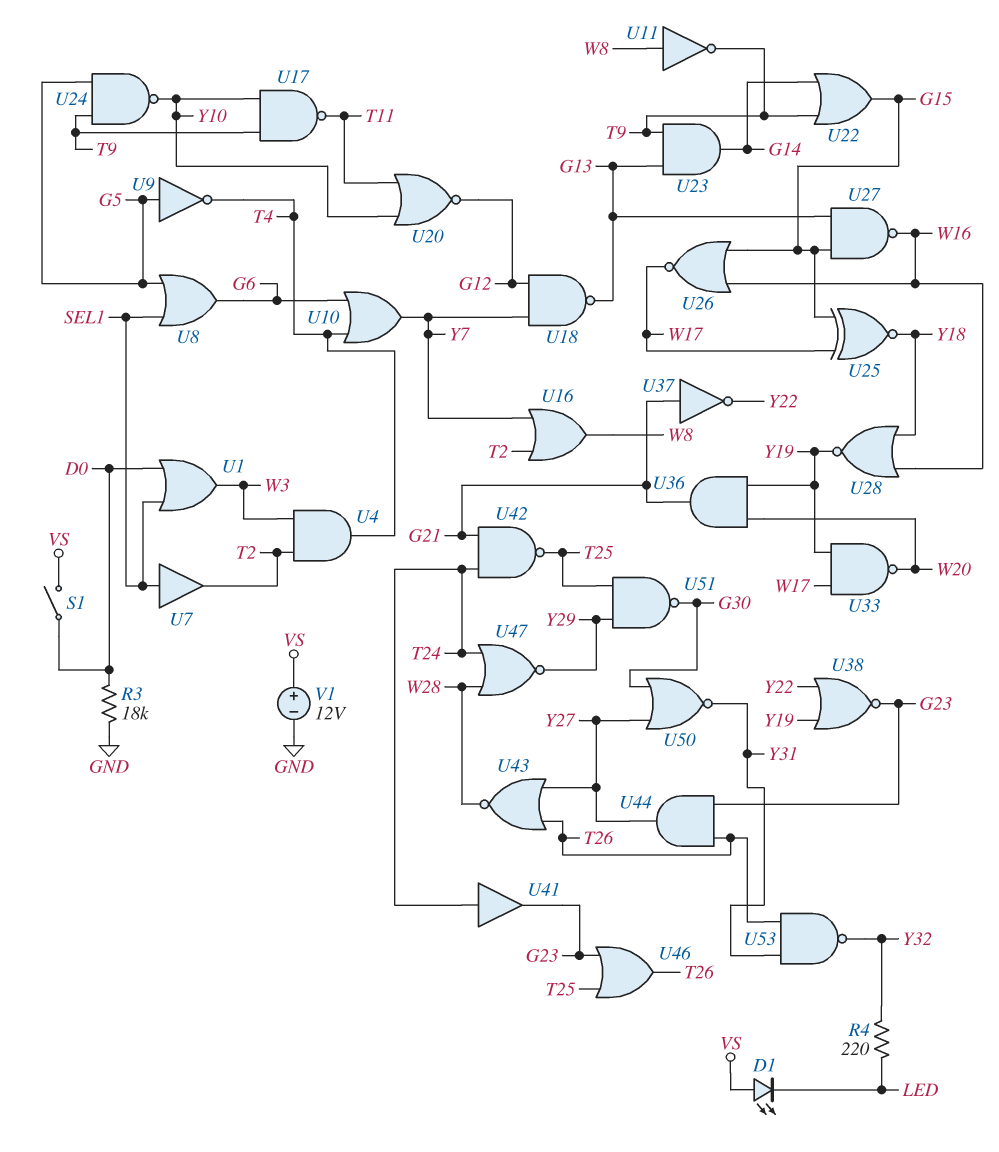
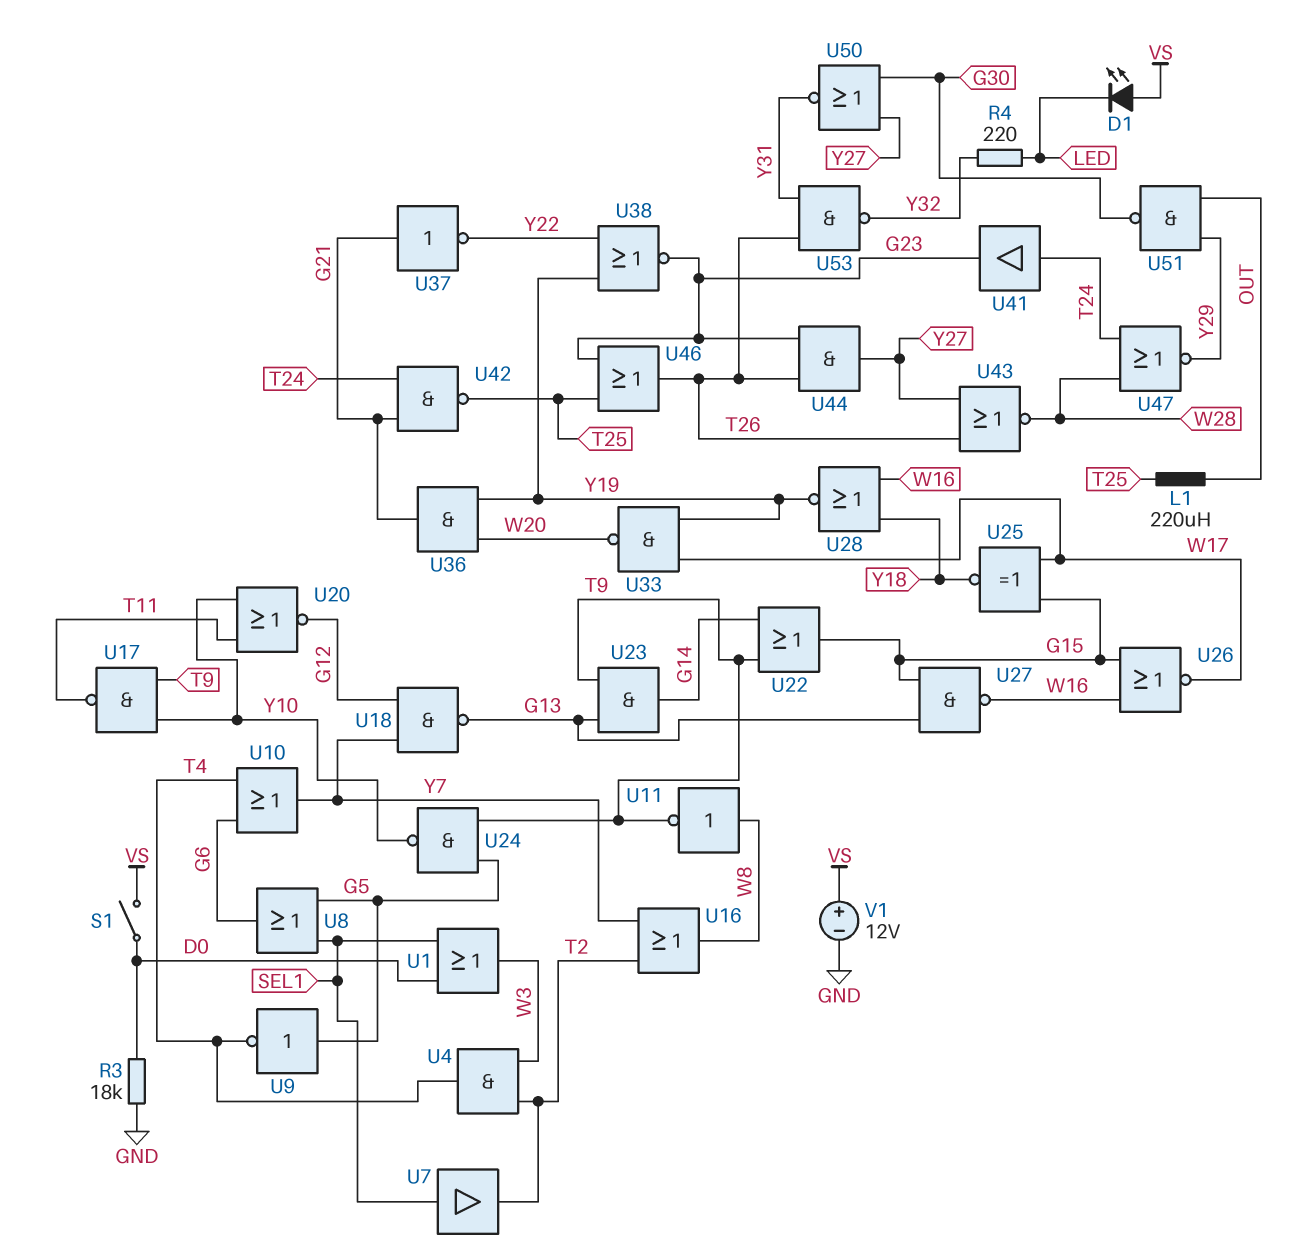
L1: none -> 220uH (OUT, T25)
U51: NAND (in T25, in Y29, out G30) -> NAND (in OUT, in Y29, out G30)

